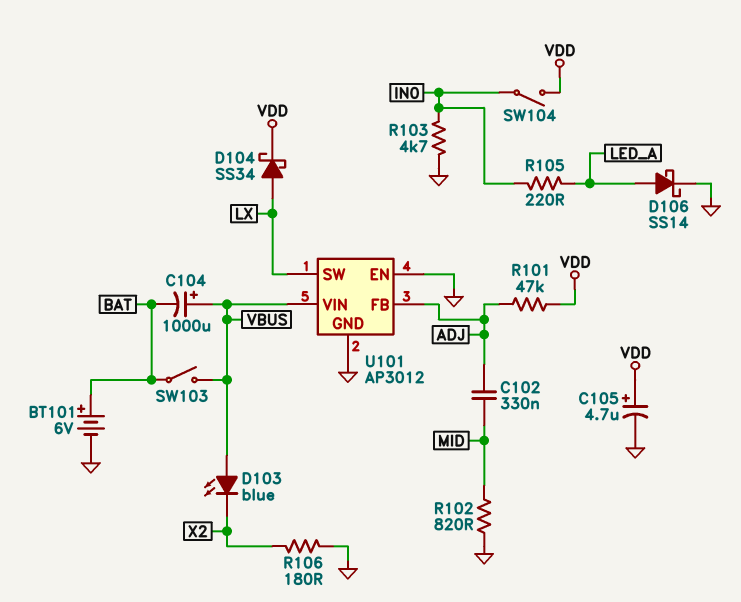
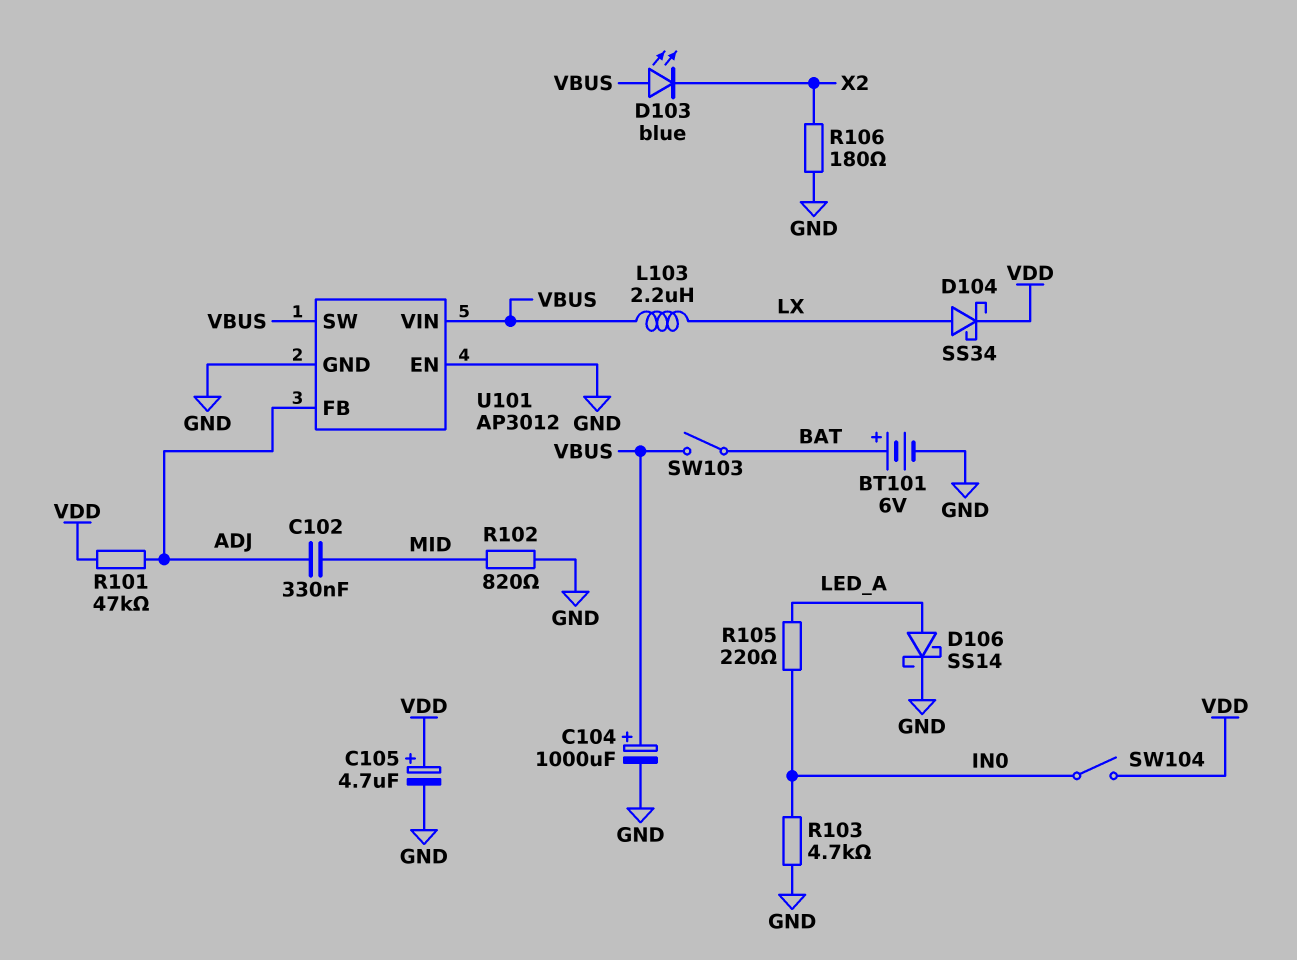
C104: 1000uF (plus VBUS, minus BAT) -> 1000uF (plus VBUS, minus GND)
L103: none -> 2.2uH (LX, VBUS)
U101 pin SW: LX -> VBUS

